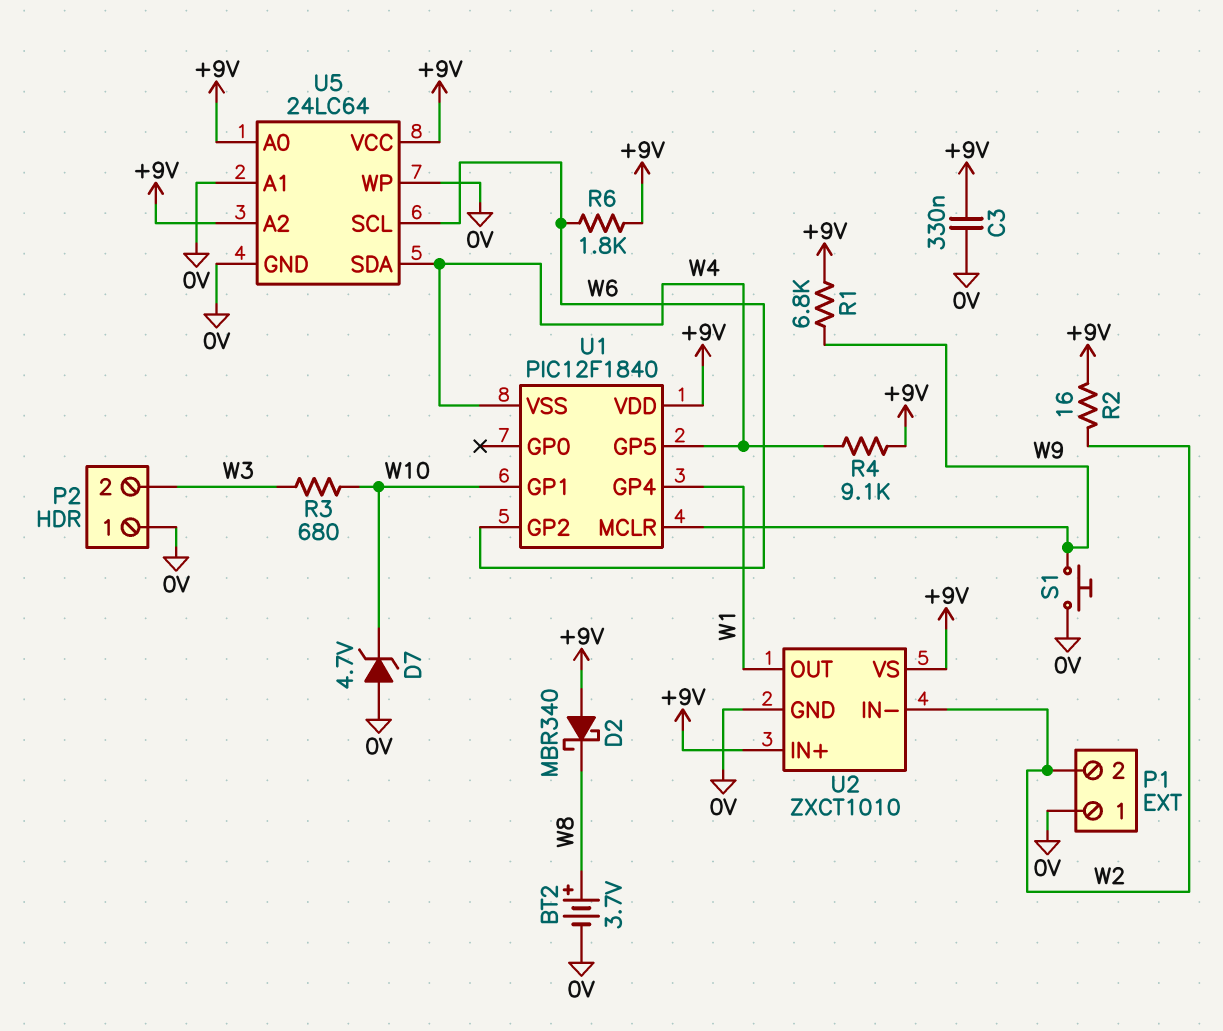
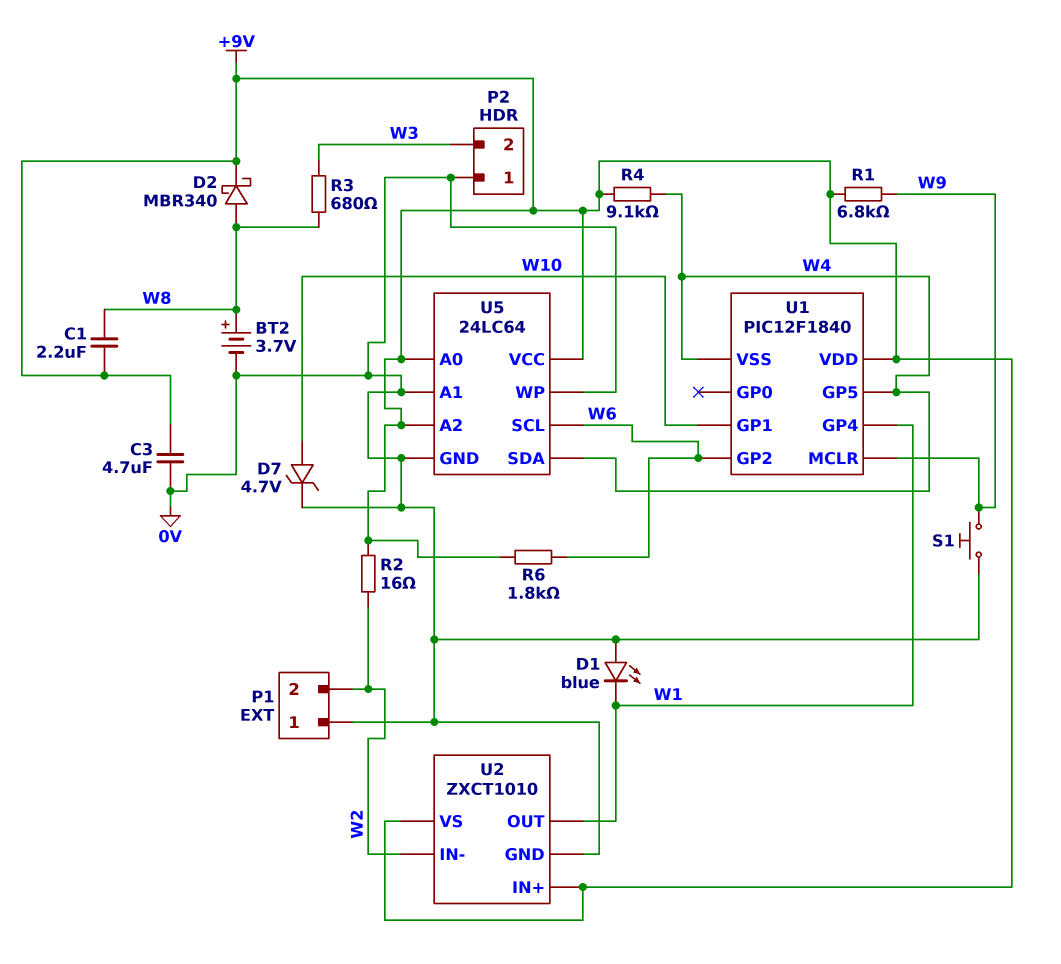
C1: none -> 2.2uF (+9V, W8)
C3: 330nF (+9V, 0V) -> 4.7uF (+9V, 0V)
D1: none -> LED blue (A 0V, K W1)
D2: schottky MBR340 (A +9V, K W8) -> schottky MBR340 (A W8, K +9V)
D7: zener 4.7V (A 0V, K W10) -> zener 4.7V (A W10, K 0V)
R3: 680 (W3, W10) -> 680 (W3, W8)

